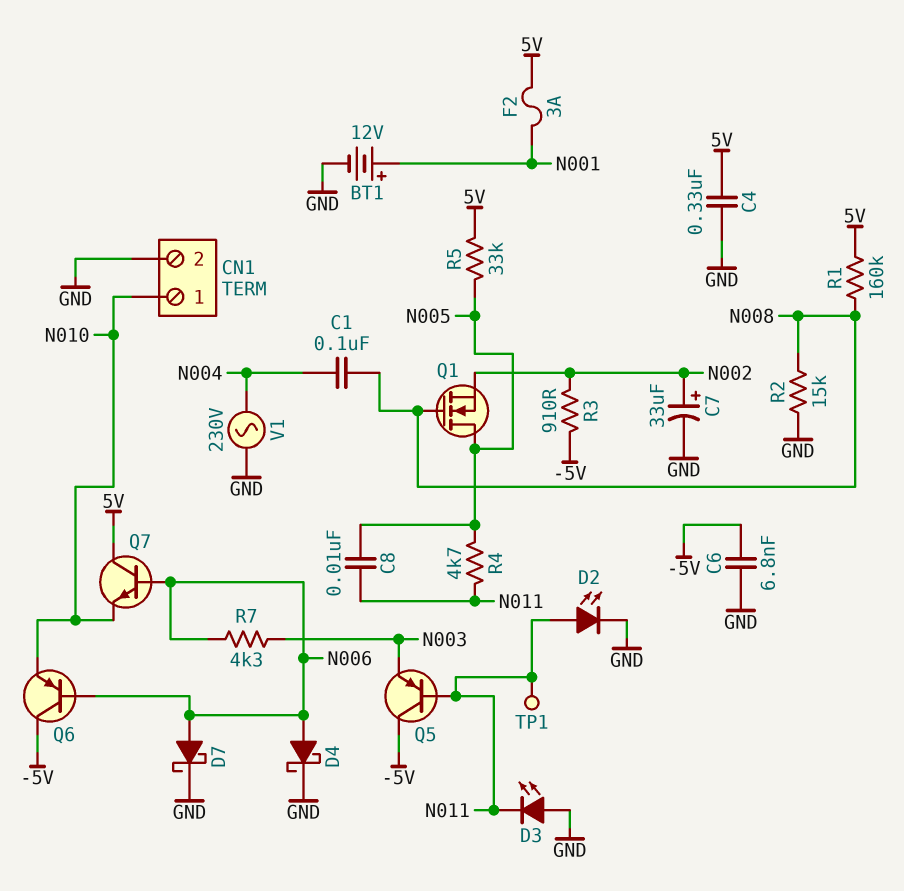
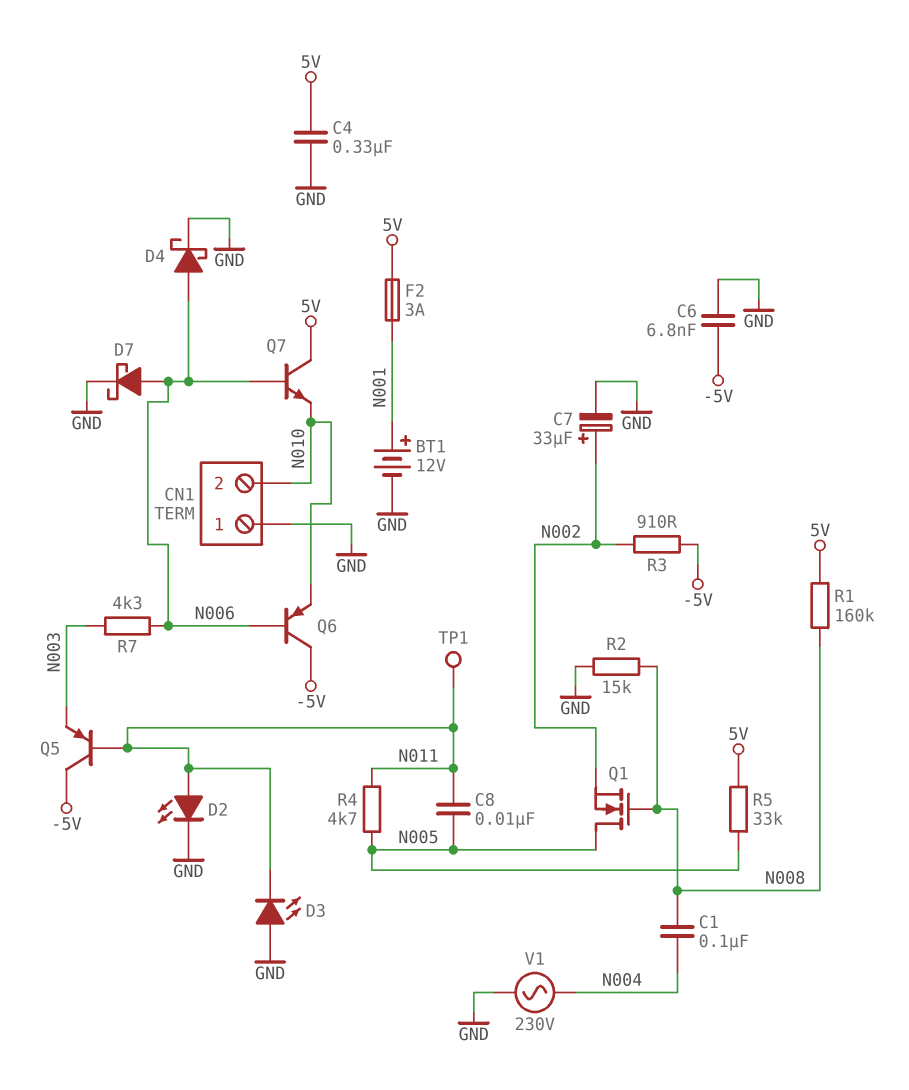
CN1 pin 1: N010 -> GND
CN1 pin 2: GND -> N010

